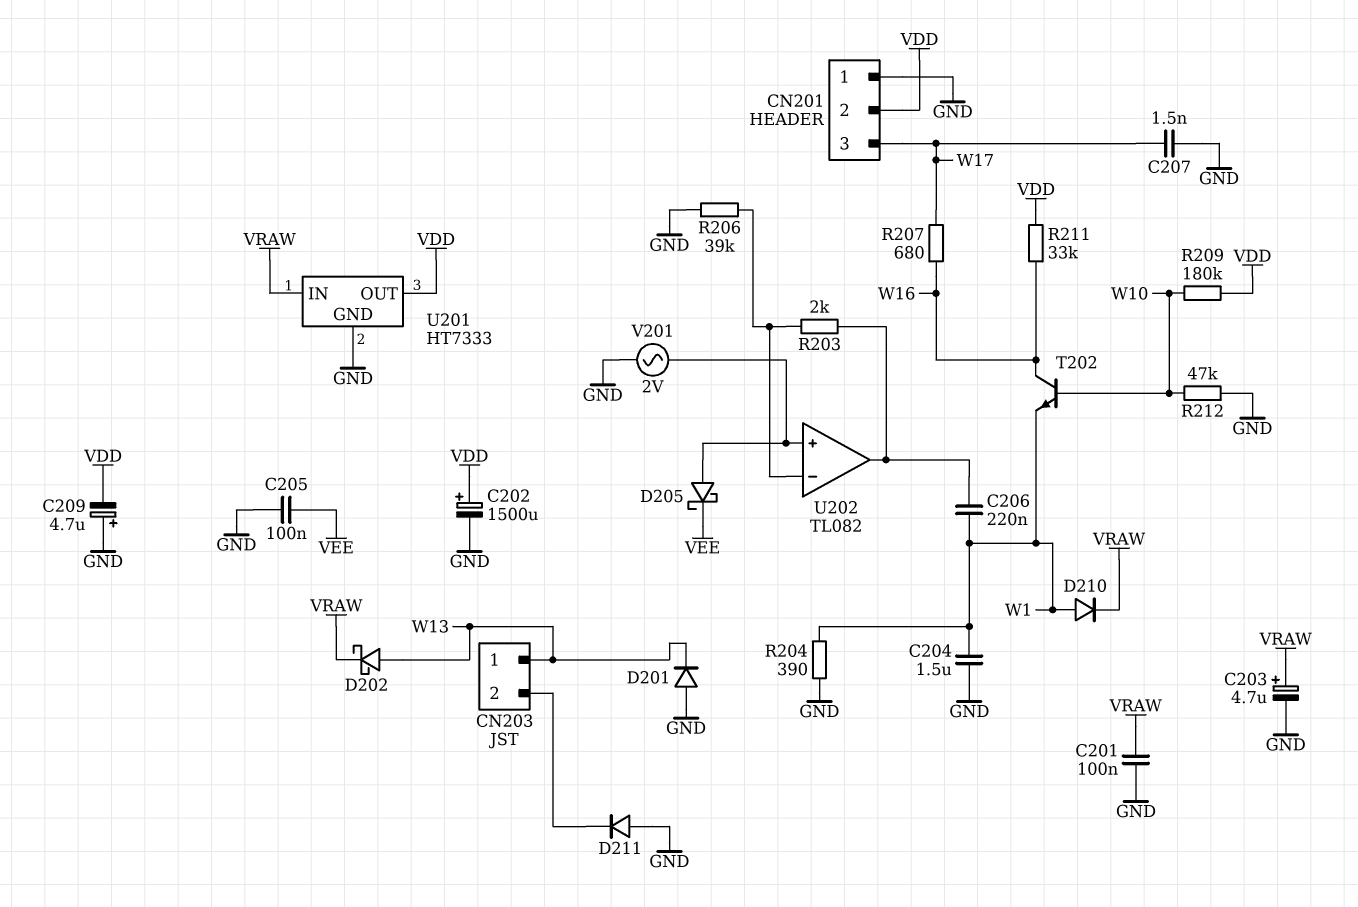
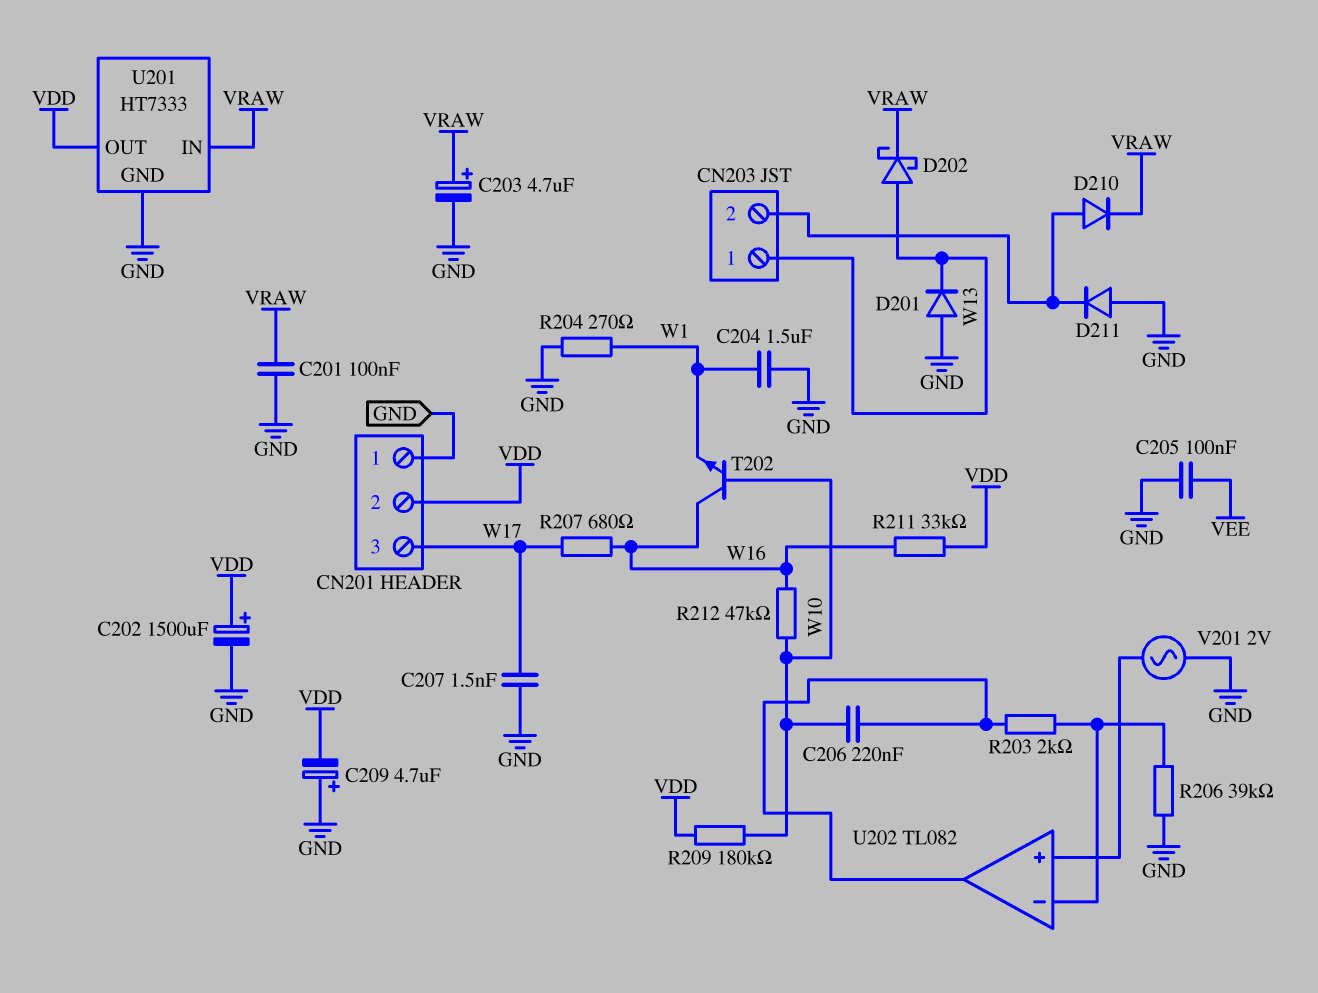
C206: 220nF (U202/out, W1) -> 220nF (U202/out, W10)
D205: schottky (A U202/in+, K VEE) -> none
D210: diode (A W1, K VRAW) -> diode (A CN203/2, K VRAW)
R204: 390 (GND, W1) -> 270 (GND, W1)
R212: 47k (GND, W10) -> 47k (W10, W16)

